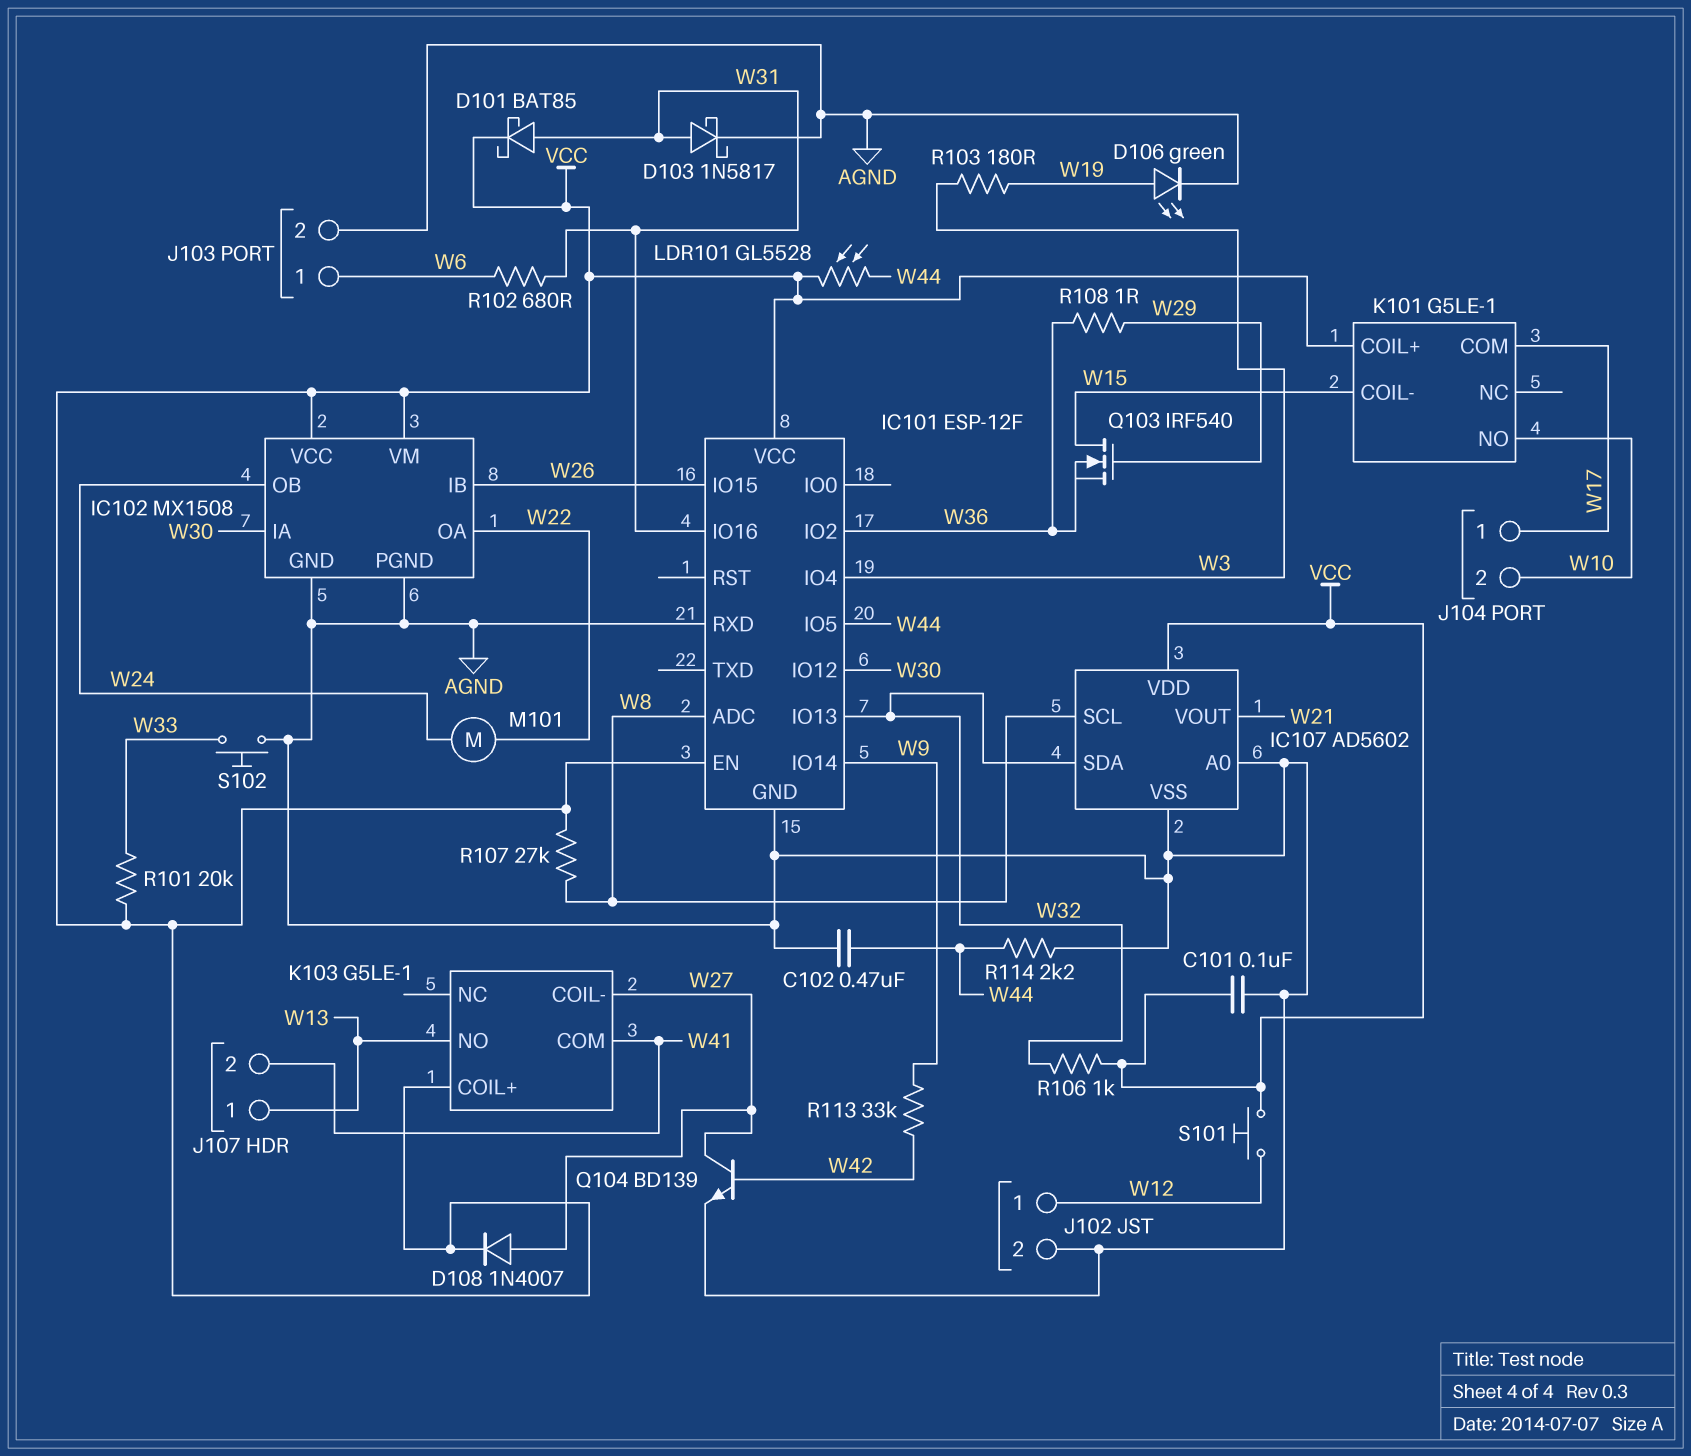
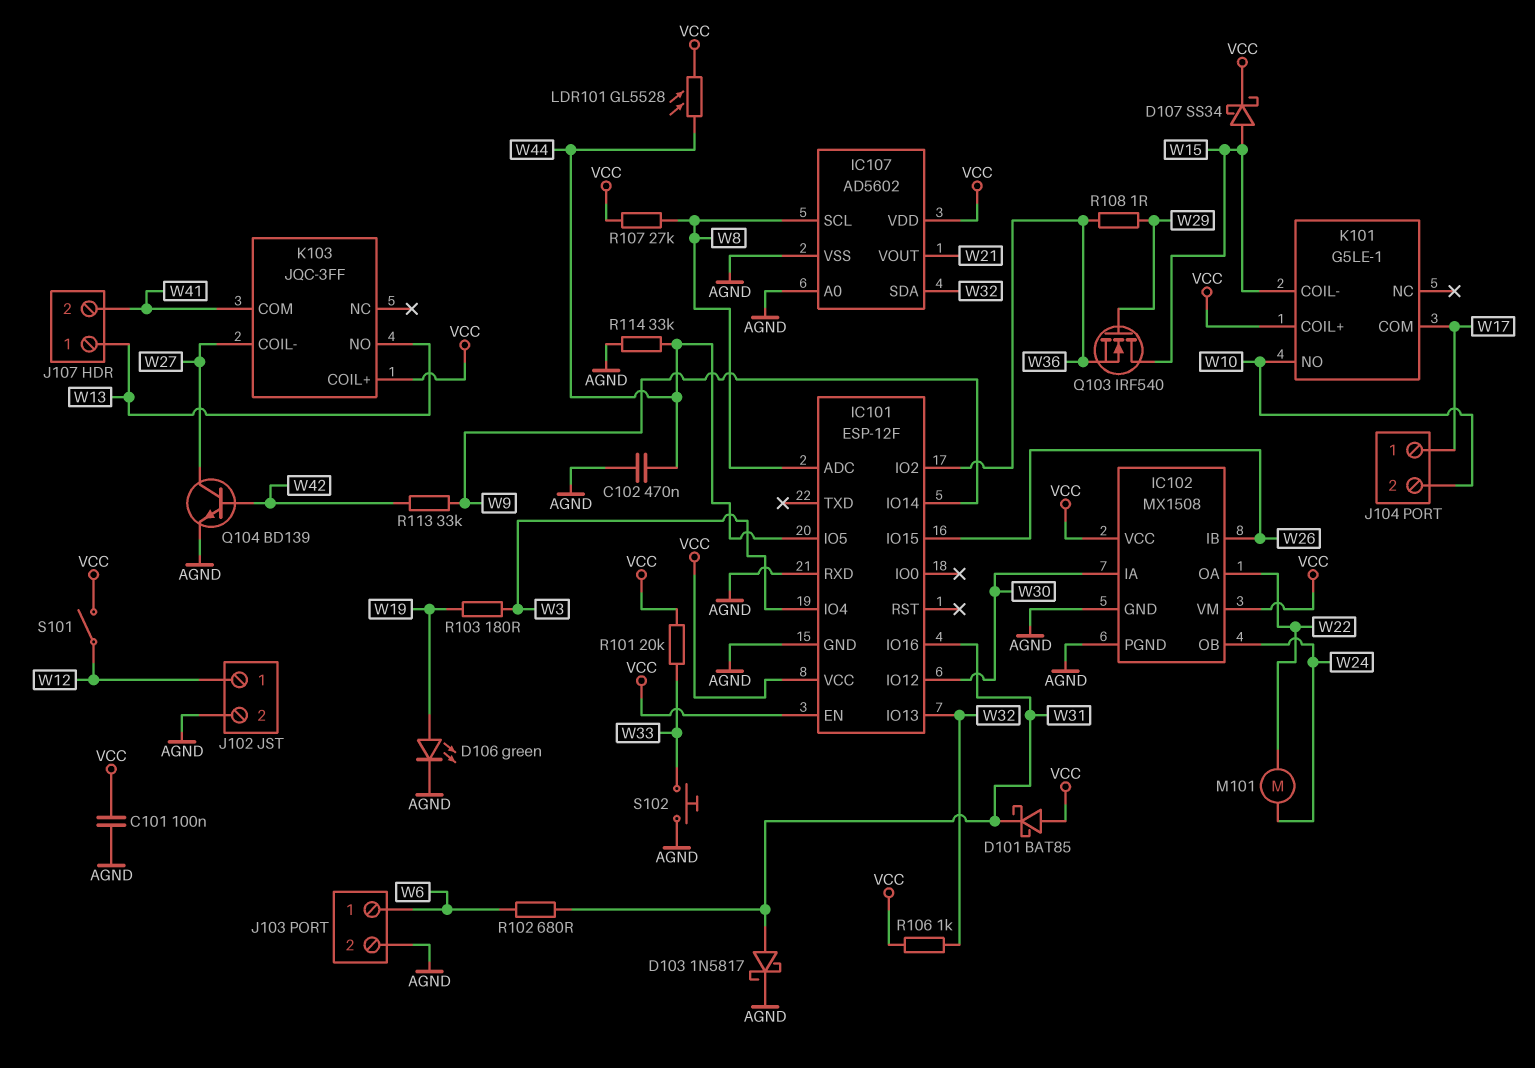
D101: schottky BAT85 (A W31, K VCC) -> schottky BAT85 (A VCC, K W31)
D107: none -> schottky SS34 (A W15, K VCC)
D108: diode 1N4007 (A W27, K VCC) -> none
K103: G5LE-1 -> JQC-3FF
R114: 2.2k (AGND, W44) -> 33k (AGND, W44)
S101: button (VCC, W12) -> switch (VCC, W12)

